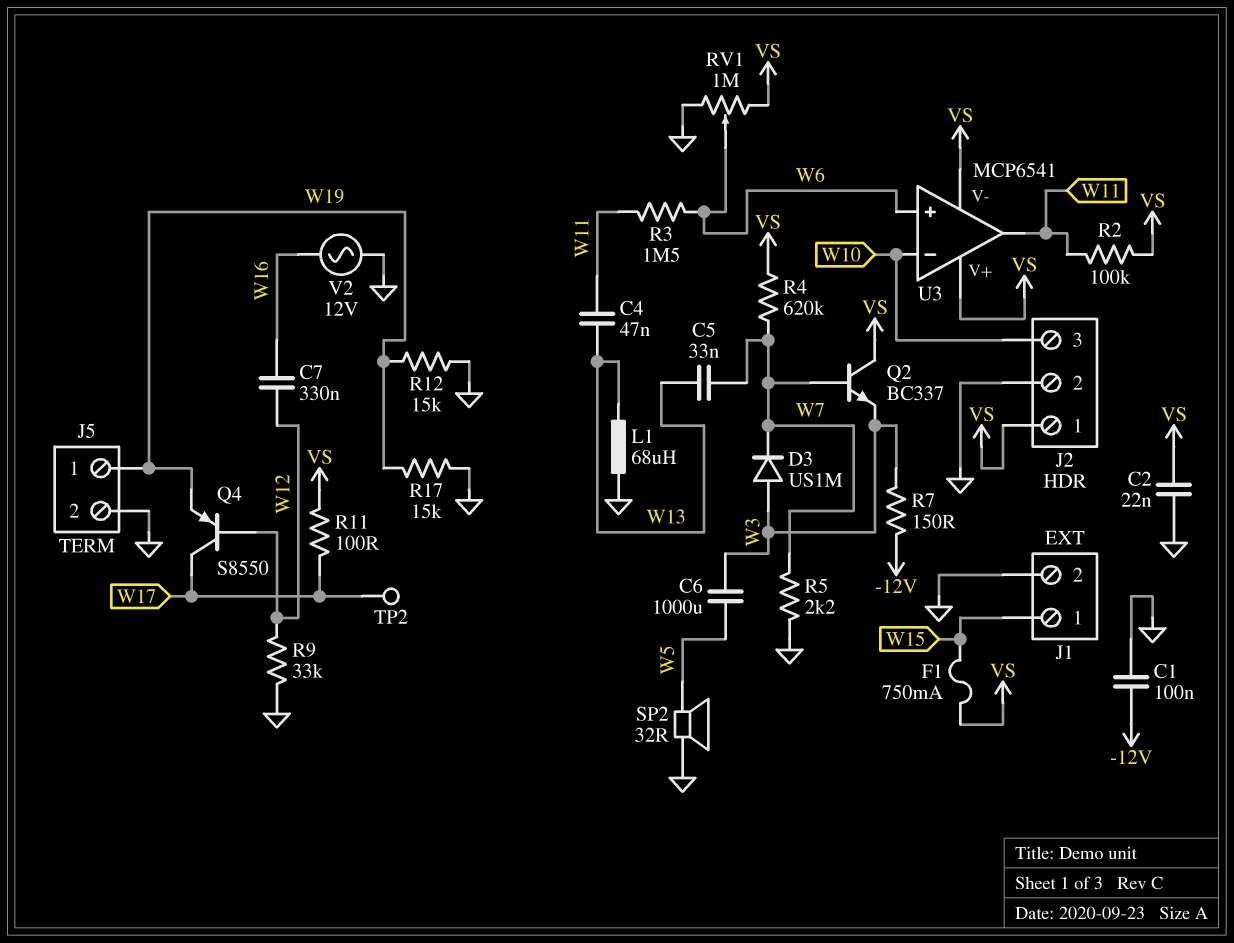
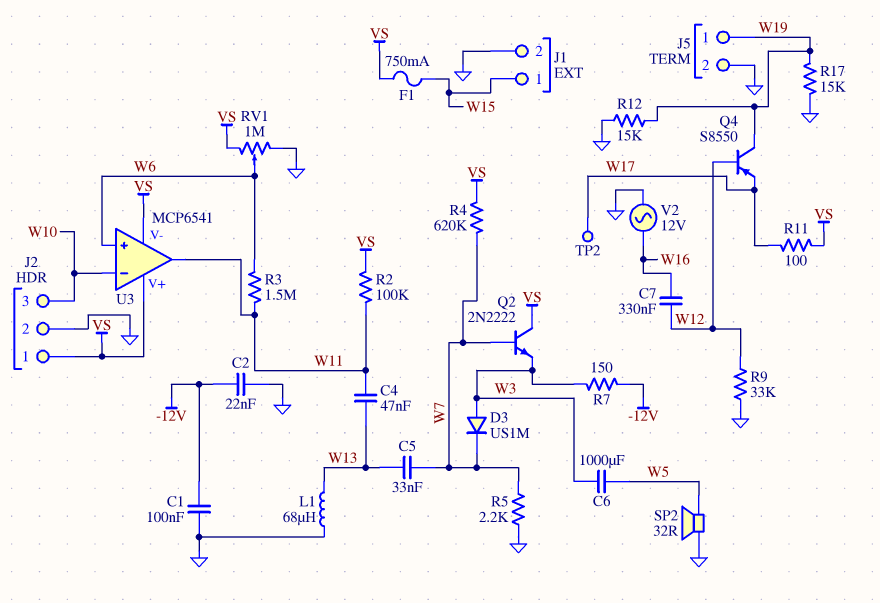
C2: 22nF (GND, VS) -> 22nF (-12V, GND)
Q2: NPN BC337 (B W7, C VS, E W3) -> NPN 2N2222 (B W7, C VS, E W3)
Q4: PNP S8550 (B W12, C W17, E W19) -> PNP S8550 (B W12, C W19, E W17)

